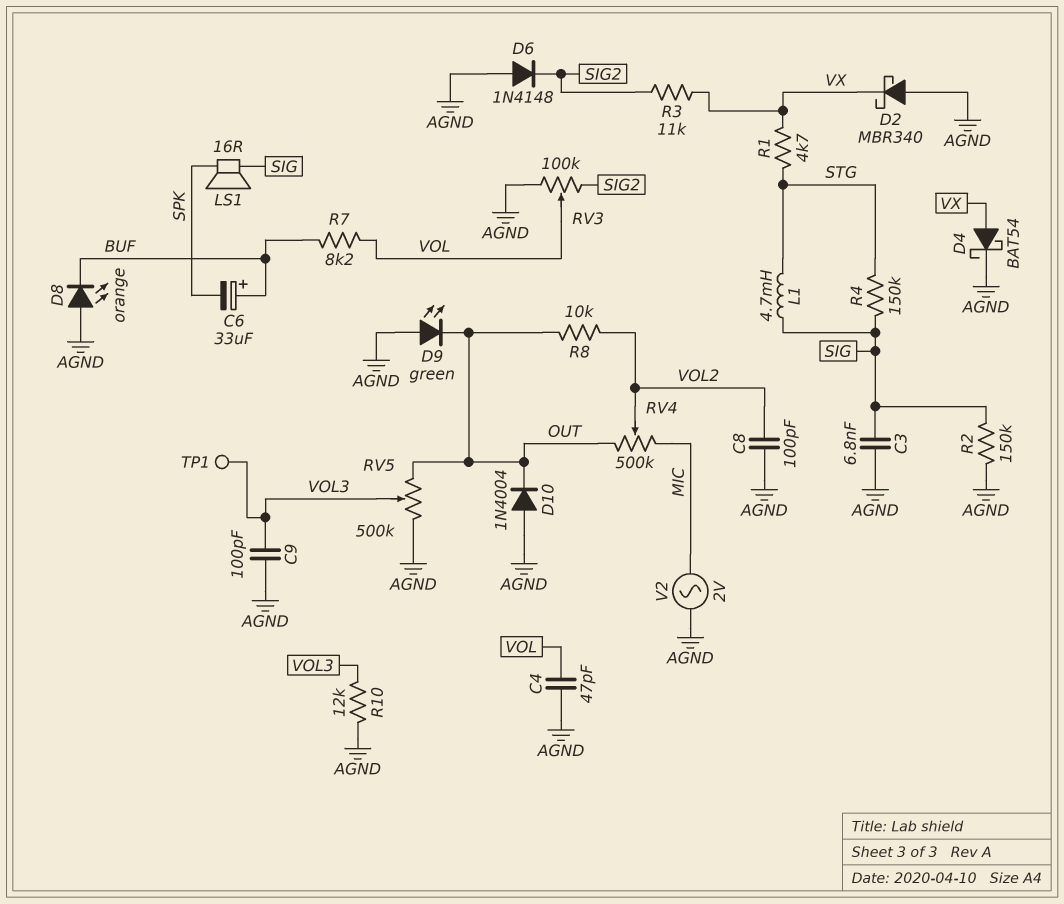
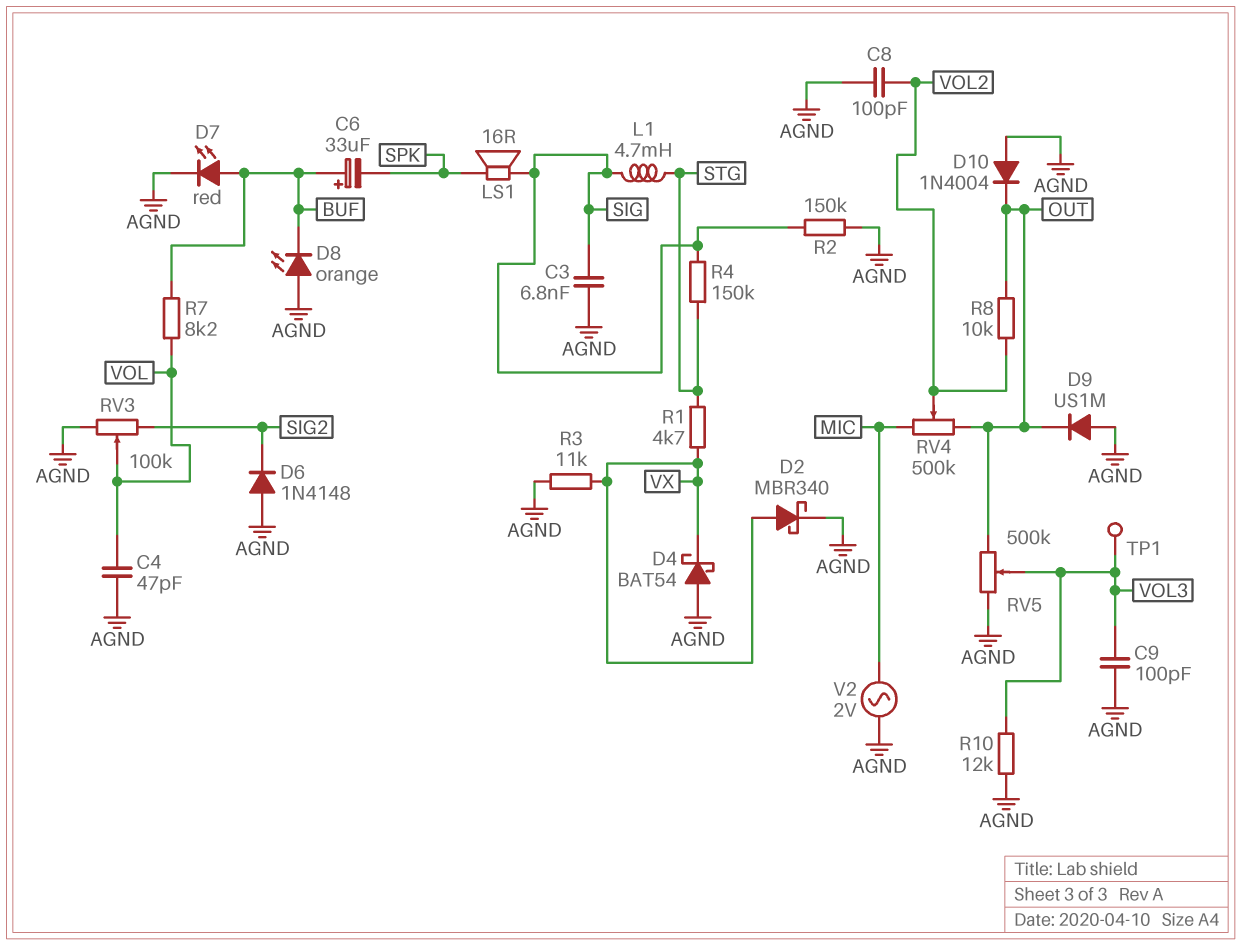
D2: schottky MBR340 (A AGND, K VX) -> schottky MBR340 (A VX, K AGND)
D4: schottky BAT54 (A VX, K AGND) -> schottky BAT54 (A AGND, K VX)
D7: none -> LED red (A BUF, K AGND)
D9: LED green (A AGND, K OUT) -> diode US1M (A AGND, K OUT)
R3: 11k (SIG2, VX) -> 11k (AGND, VX)

